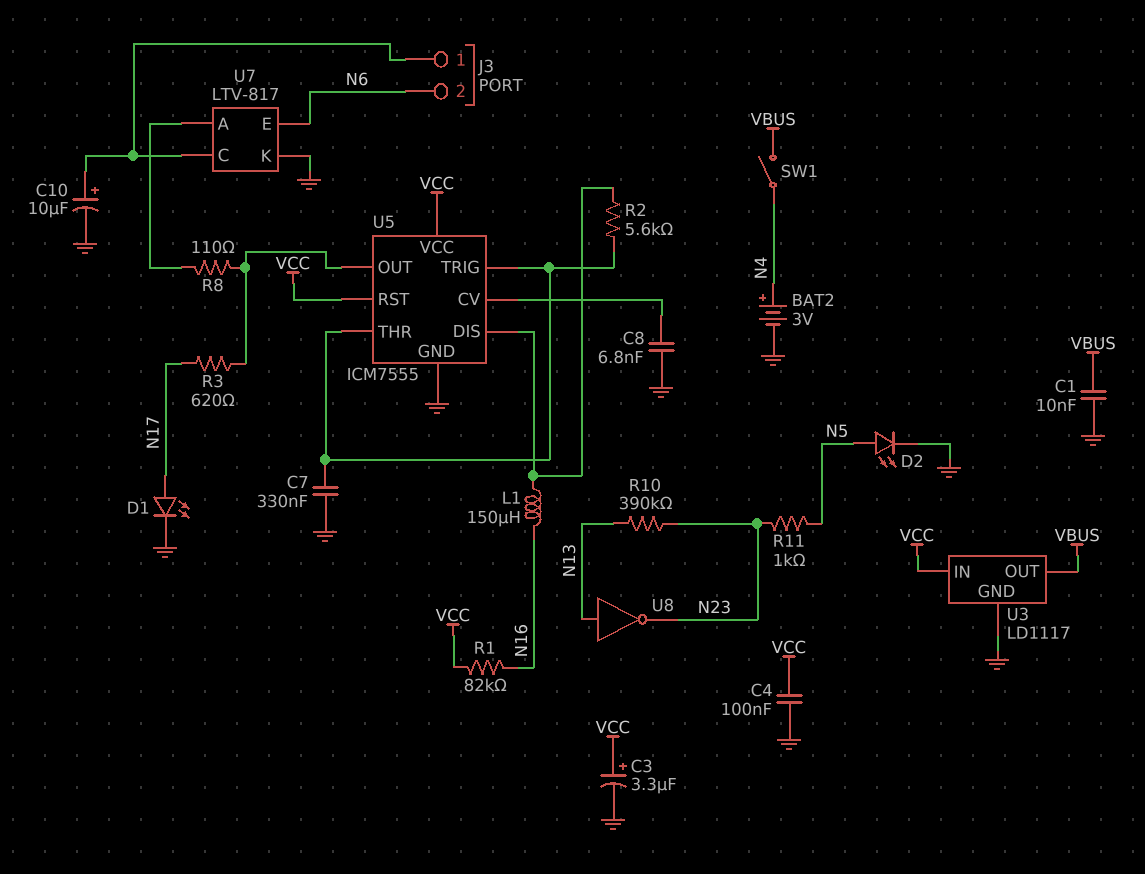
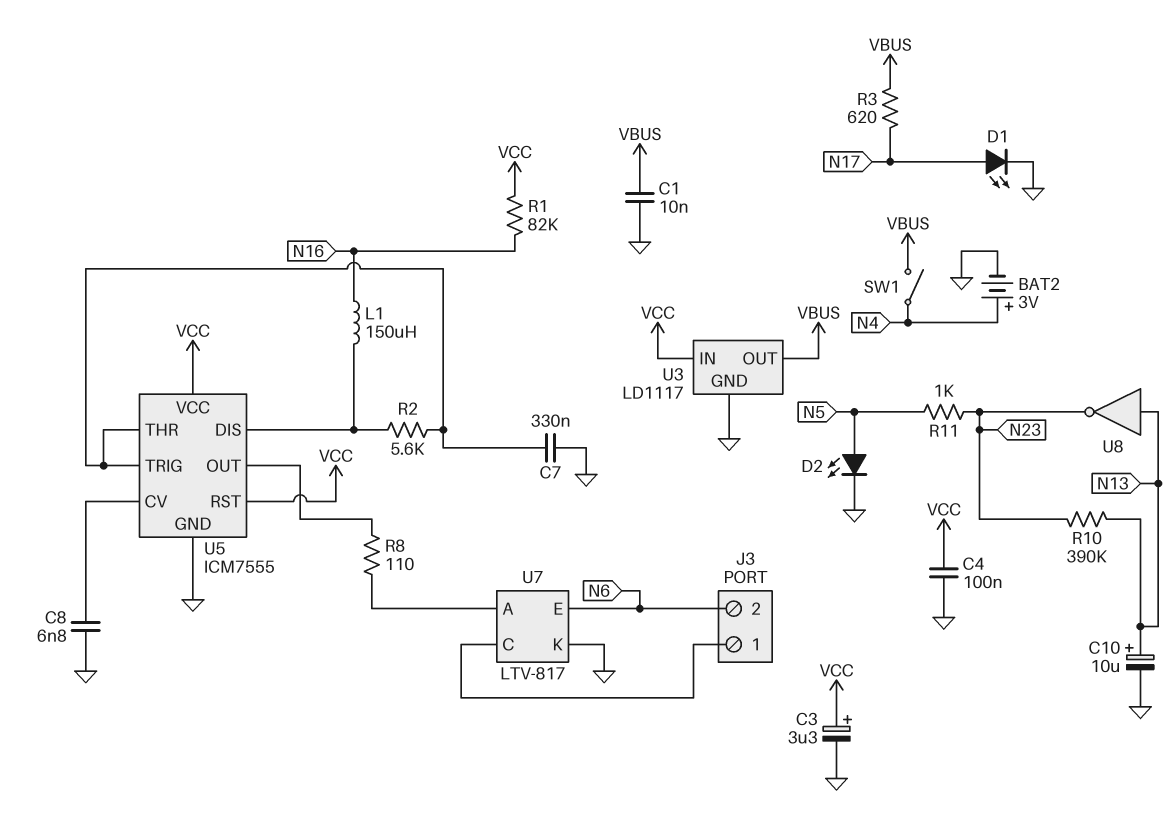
C10: 10uF (plus J3/1, minus GND) -> 10uF (plus N13, minus GND)
R3: 620 (N17, U5/OUT) -> 620 (N17, VBUS)

